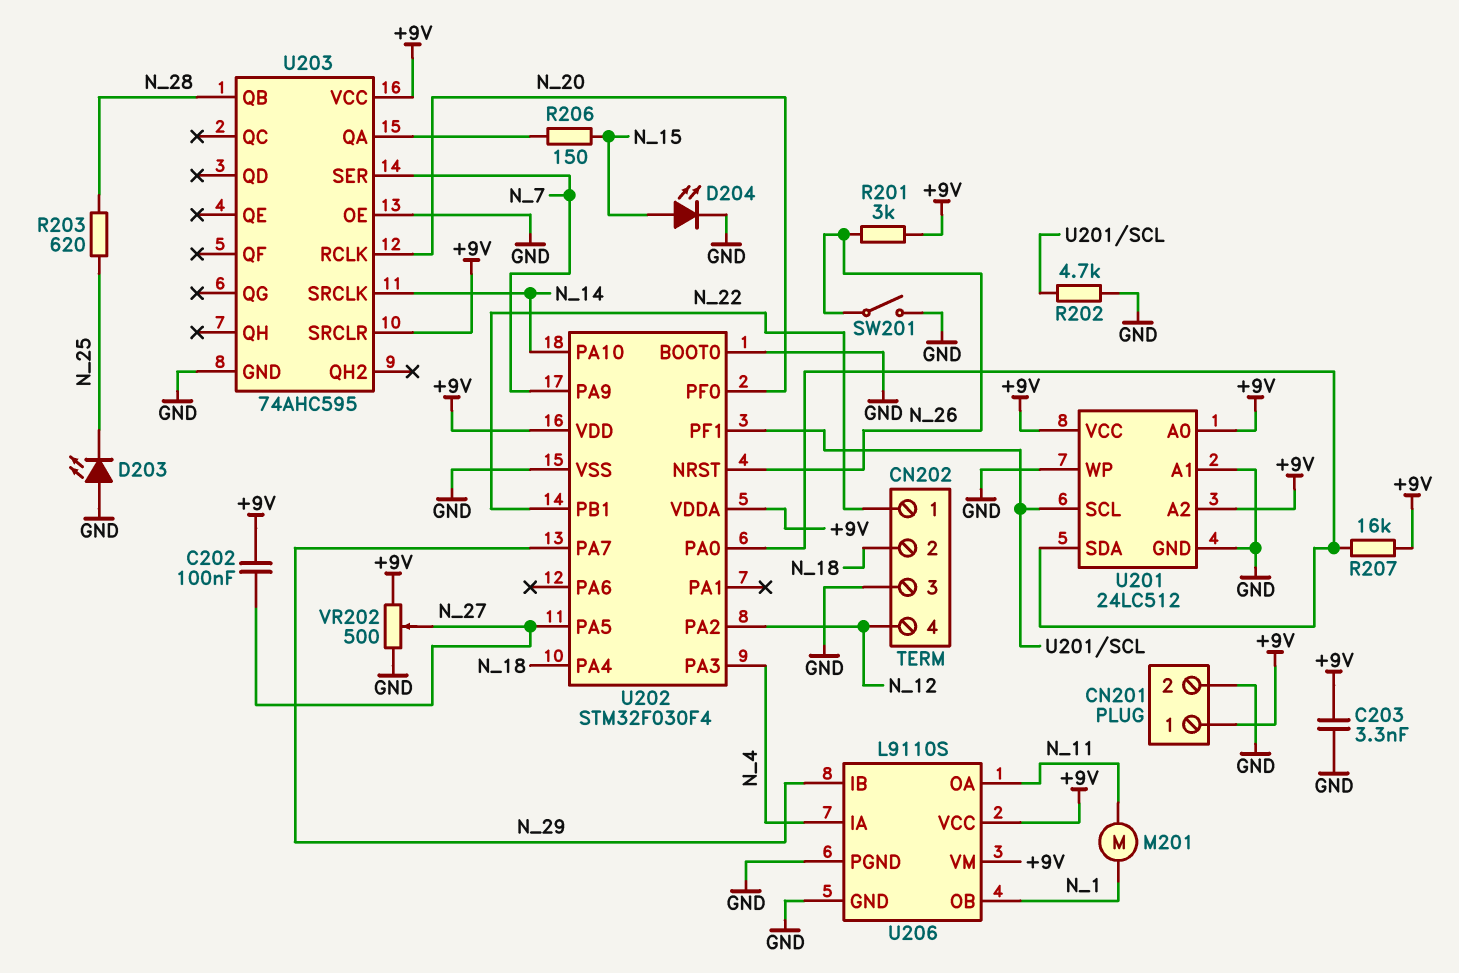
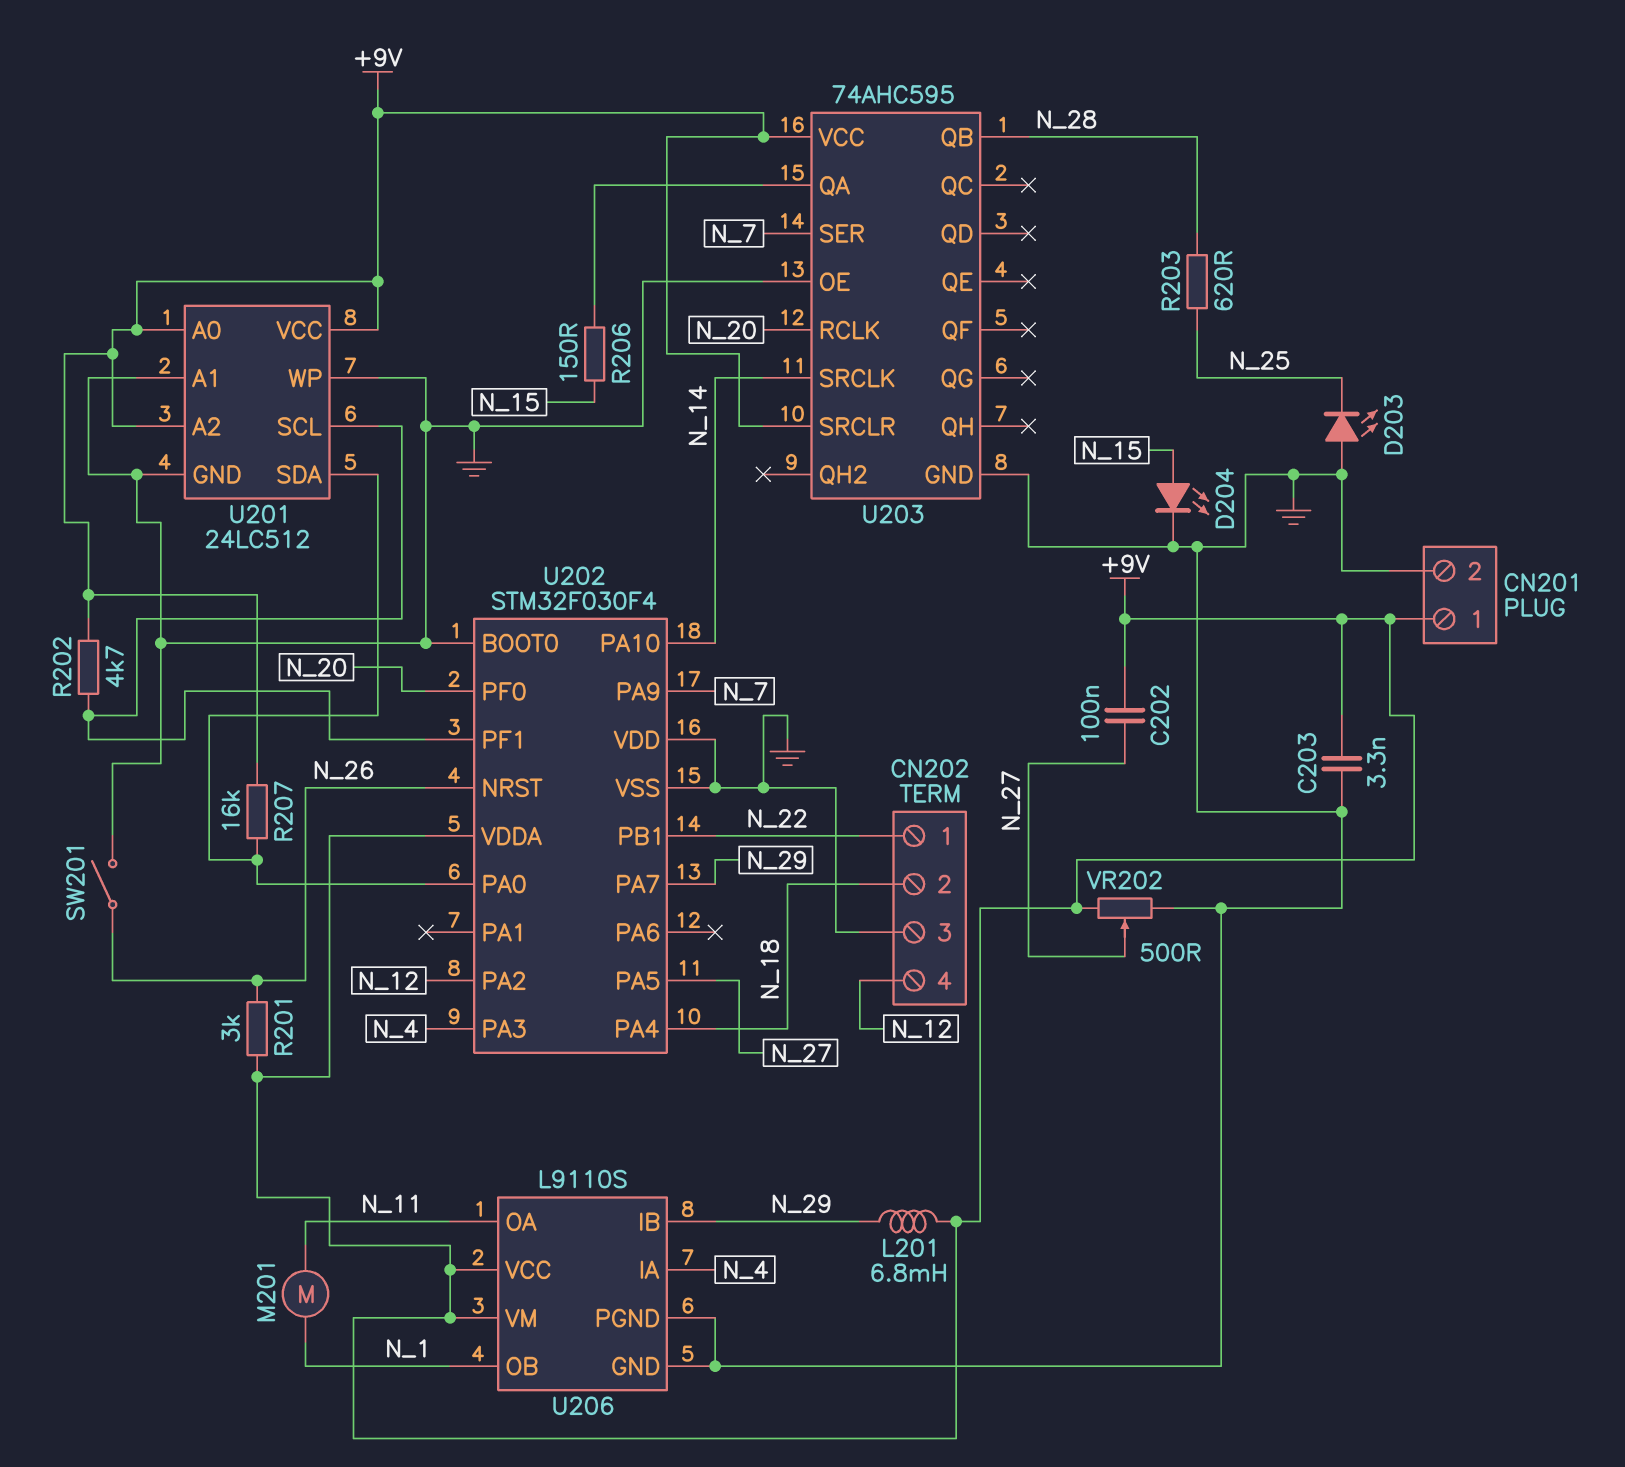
L201: none -> 6.8mH (+9V, N_29)
R202: 4.7k (GND, U201/SCL) -> 4.7k (+9V, U201/SCL)
U202 pin VDD: +9V -> GND

